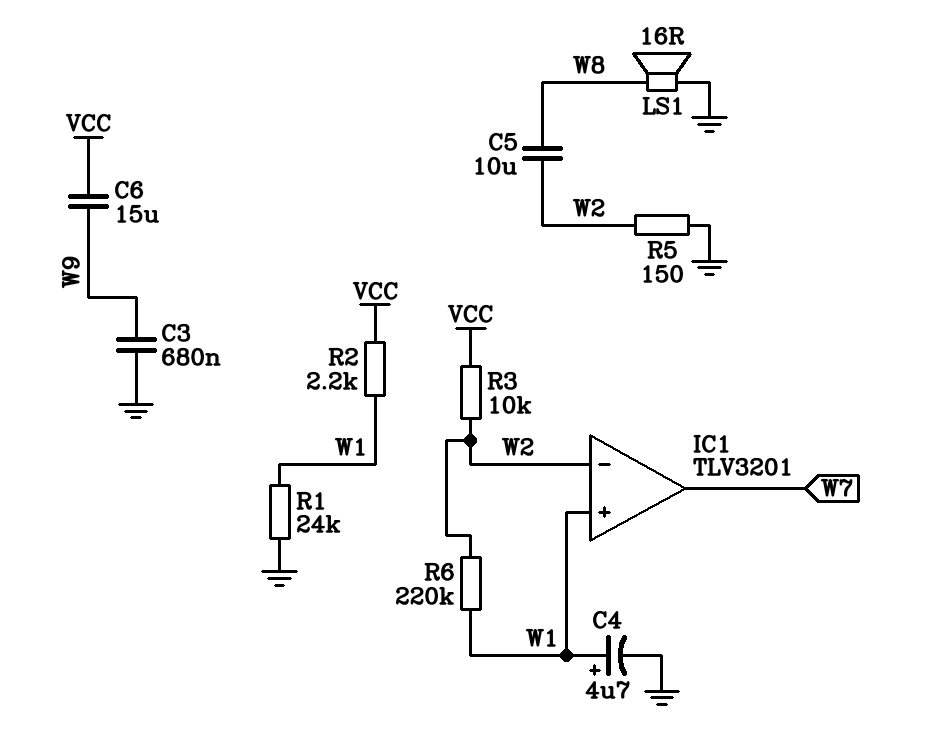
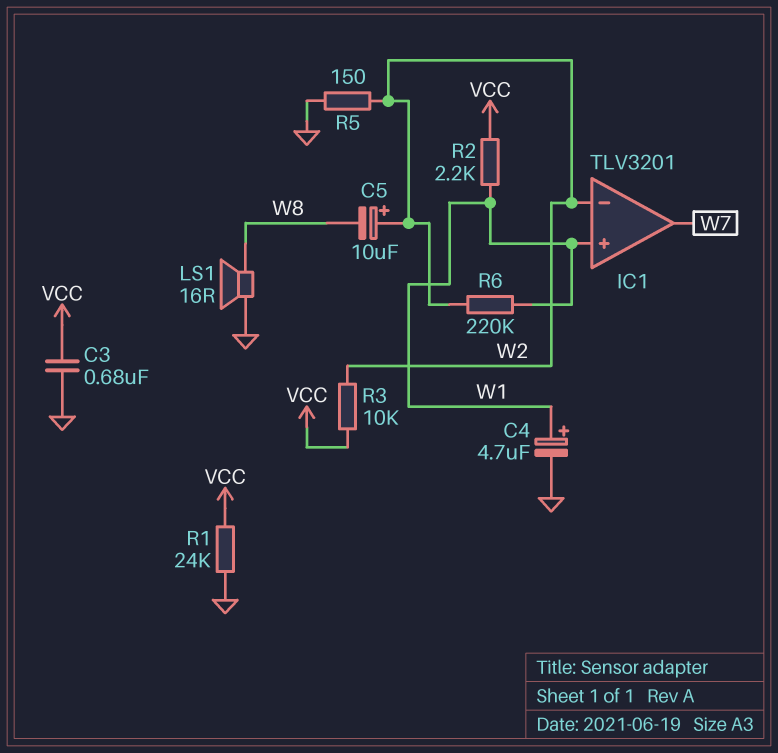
C3: 680nF (GND, W9) -> 680nF (GND, VCC)
C5: 10uF (W2, W8) -> 10uF (plus W2, minus W8)
C6: 15uF (VCC, W9) -> none
R1: 24k (GND, W1) -> 24k (GND, VCC)

